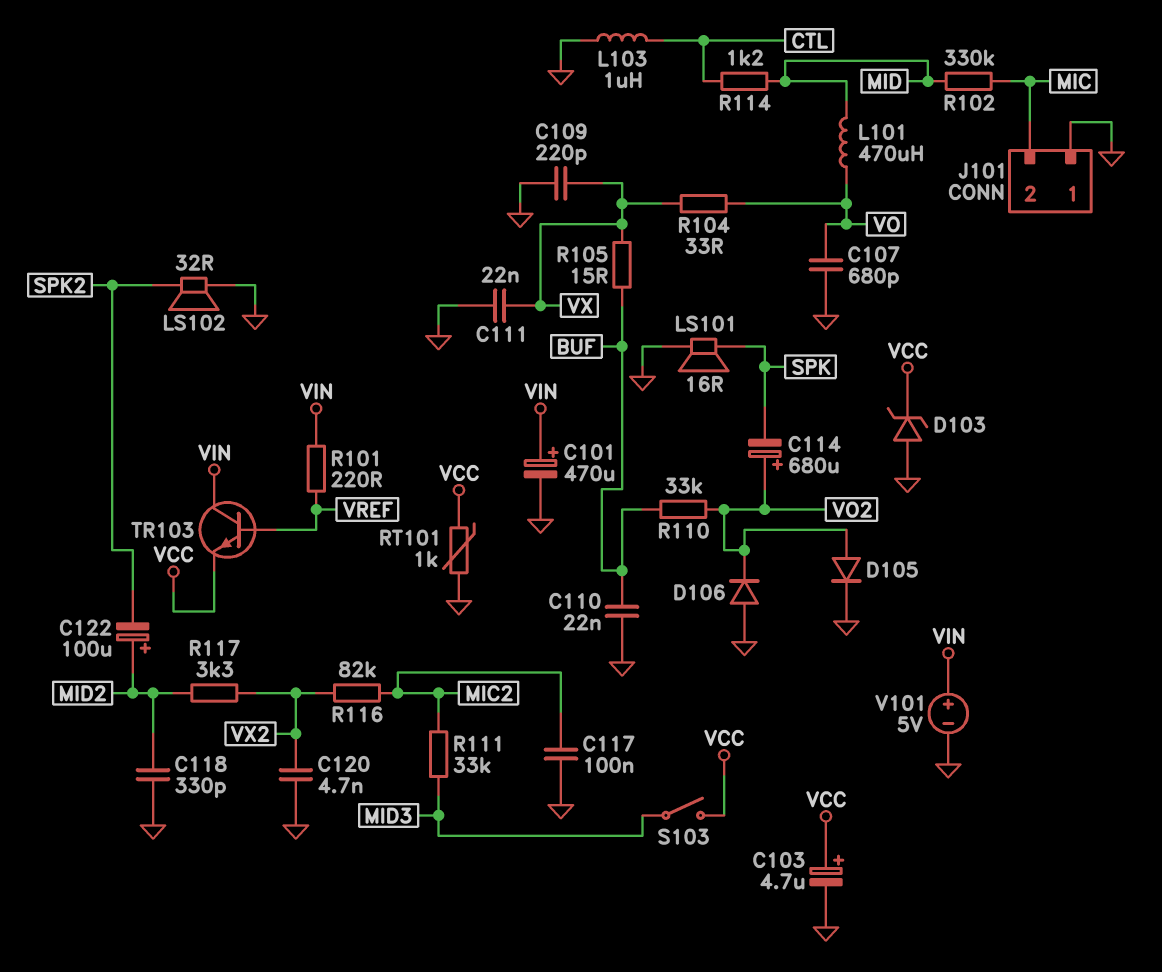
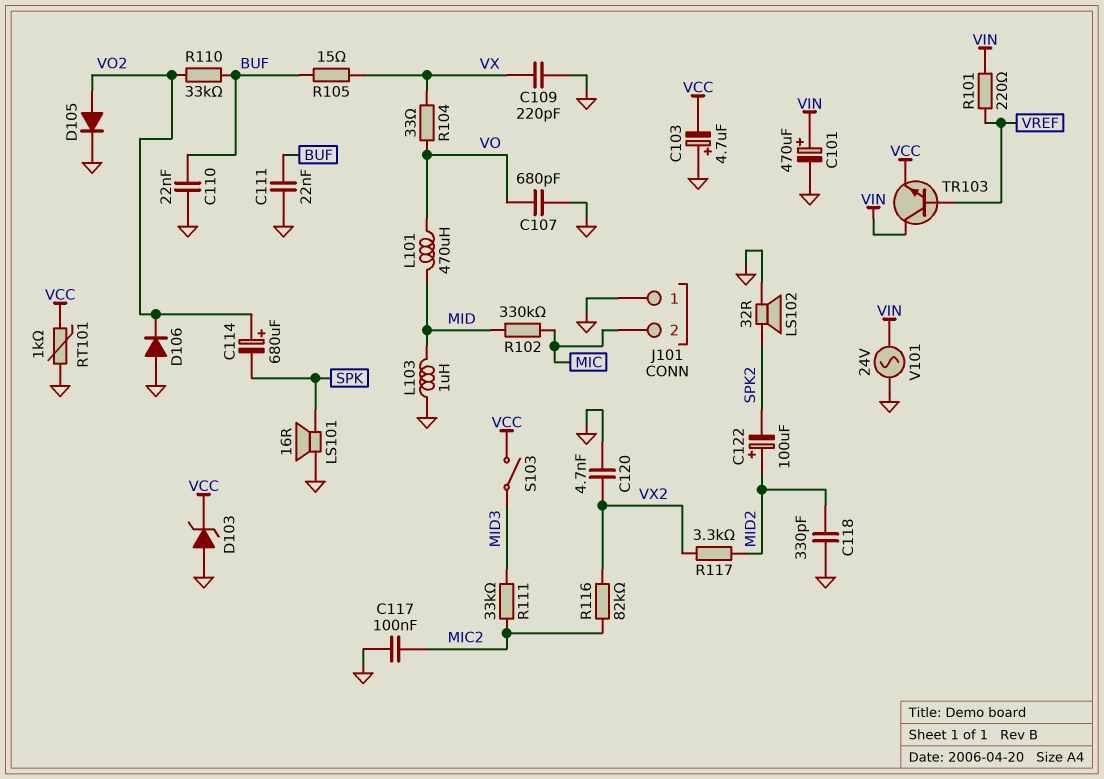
C103: 4.7uF (plus VCC, minus GND) -> 4.7uF (plus GND, minus VCC)
C111: 22nF (GND, VX) -> 22nF (BUF, GND)
L103: 1uH (CTL, GND) -> 1uH (GND, MID)
R114: 1.2k (CTL, MID) -> none
V101: 5V (plus VIN, minus GND) -> AC 24V (GND, VIN)

